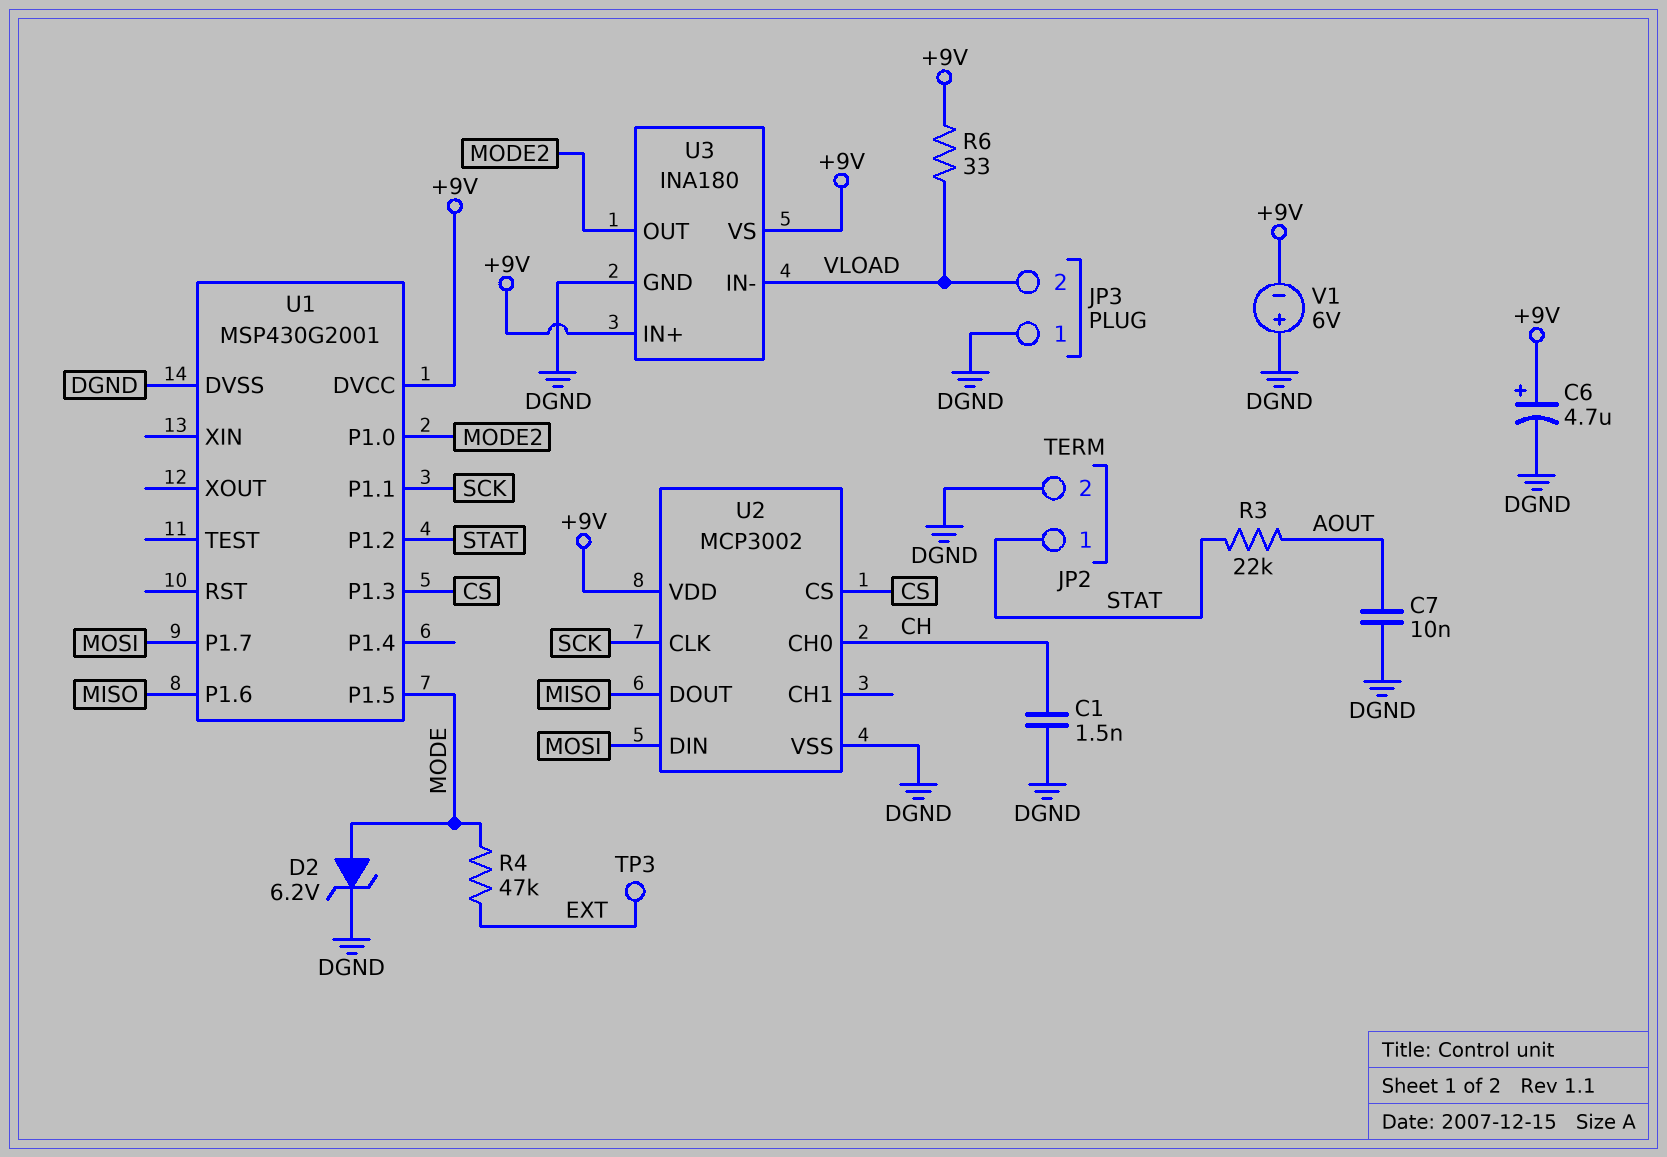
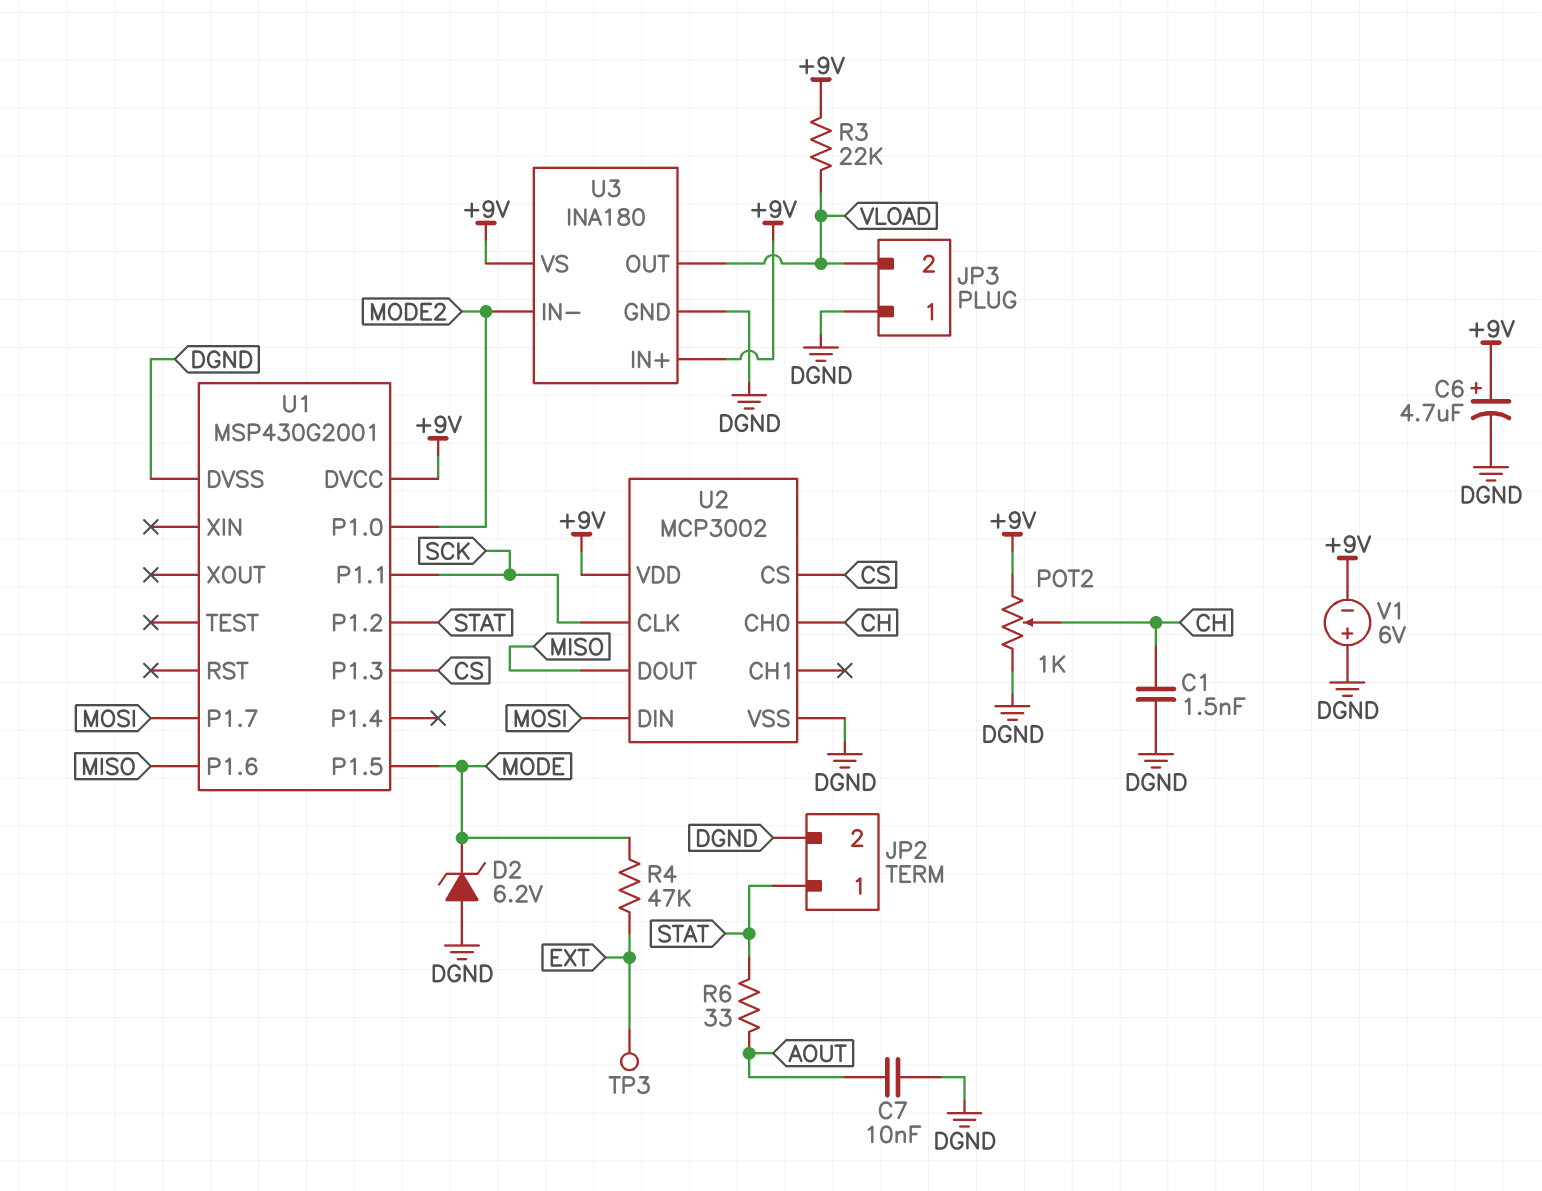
D2: zener 6.2V (A MODE, K DGND) -> zener 6.2V (A DGND, K MODE)
POT2: none -> 1k (+9V, DGND, wiper CH)
R3: 22k (AOUT, STAT) -> 22k (+9V, VLOAD)
R6: 33 (+9V, VLOAD) -> 33 (AOUT, STAT)
U3 pin IN-: VLOAD -> MODE2
U3 pin OUT: MODE2 -> VLOAD

